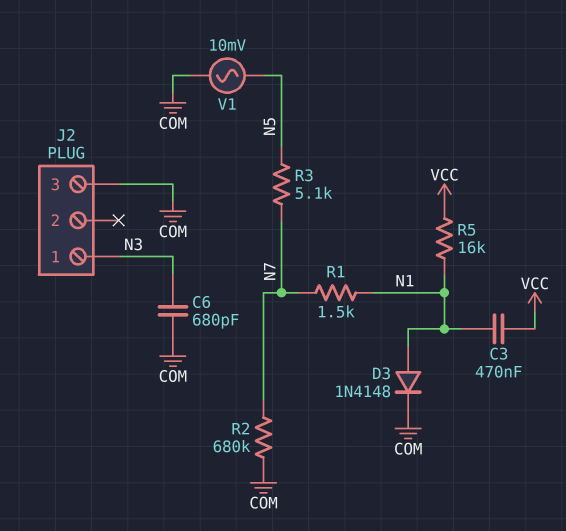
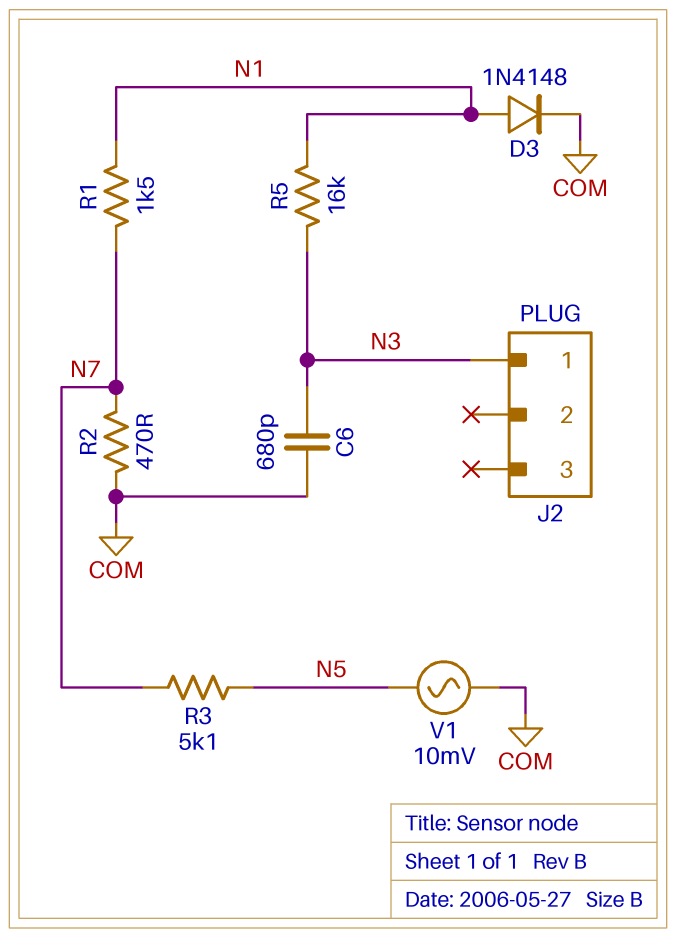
C3: 470nF (N1, VCC) -> none
J2 pin 3: COM -> none
R2: 680k (COM, N7) -> 470 (COM, N7)
R5: 16k (N1, VCC) -> 16k (N1, N3)

